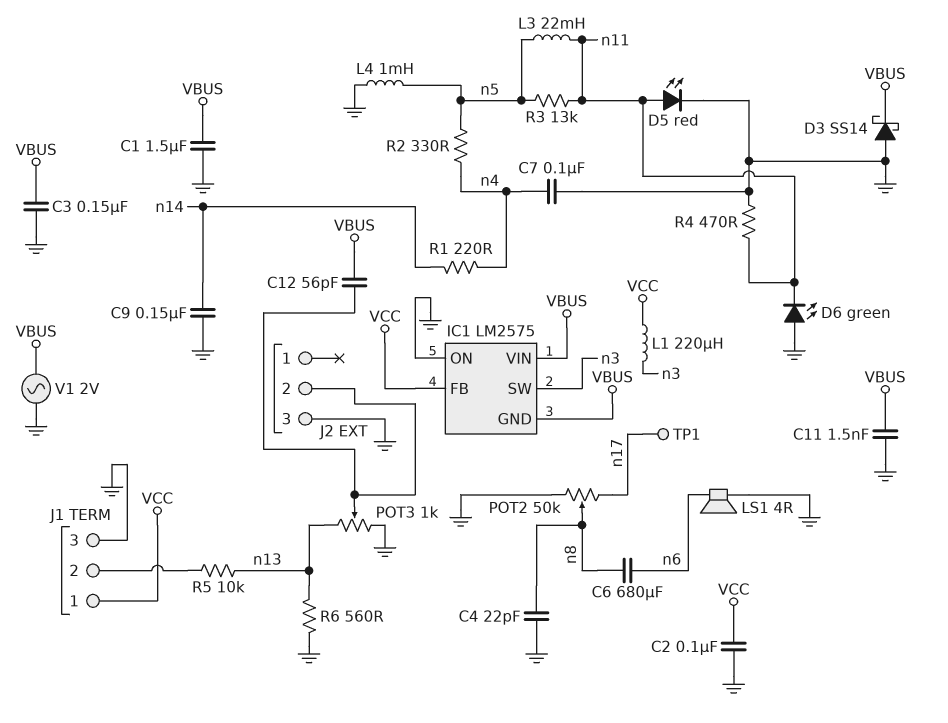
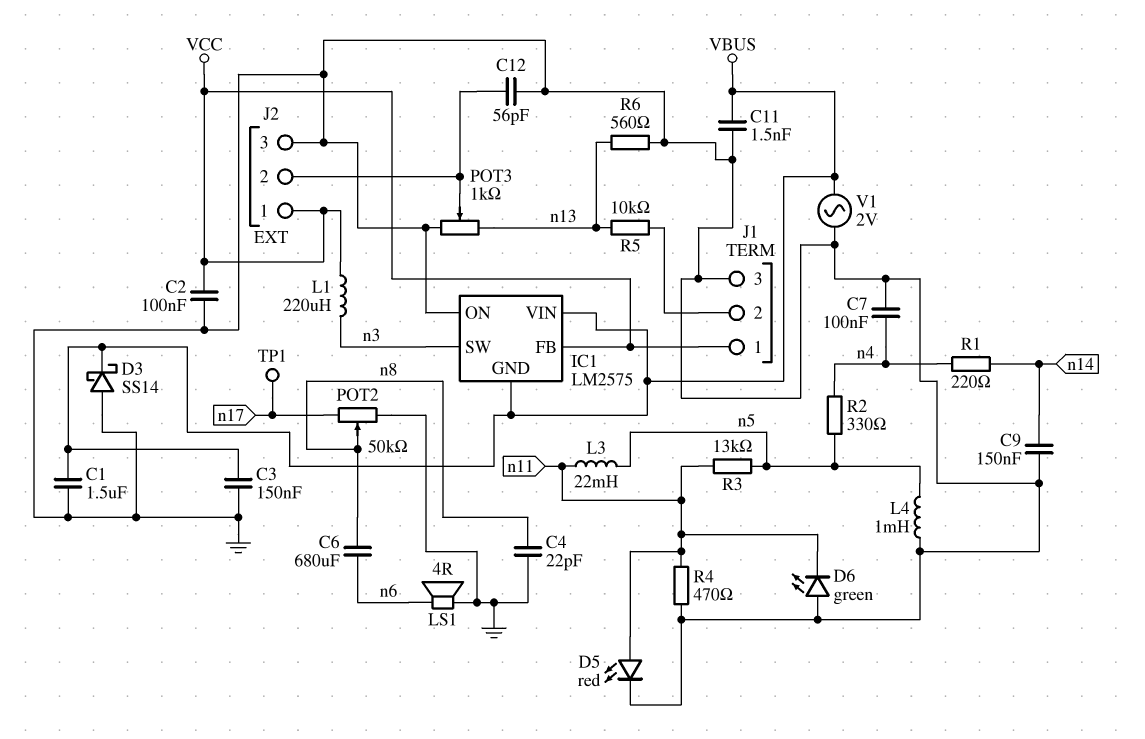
C12: 56pF (J2/2, VBUS) -> 56pF (GND, J2/2)
J2 pin 1: none -> VCC

